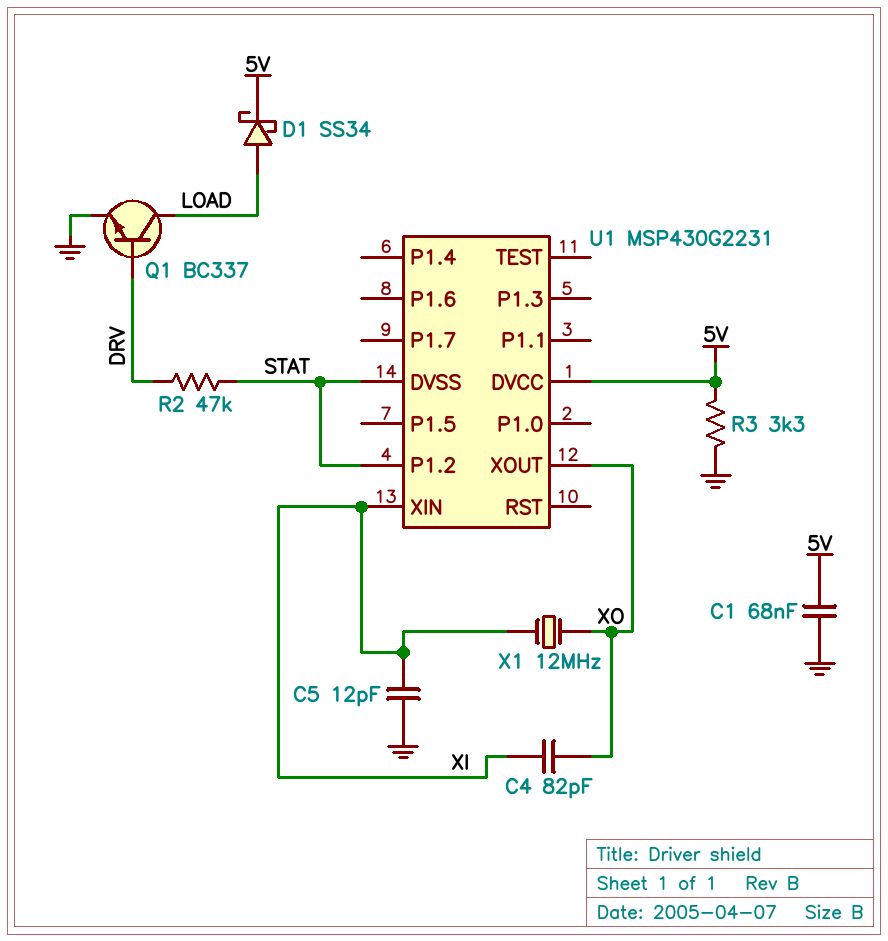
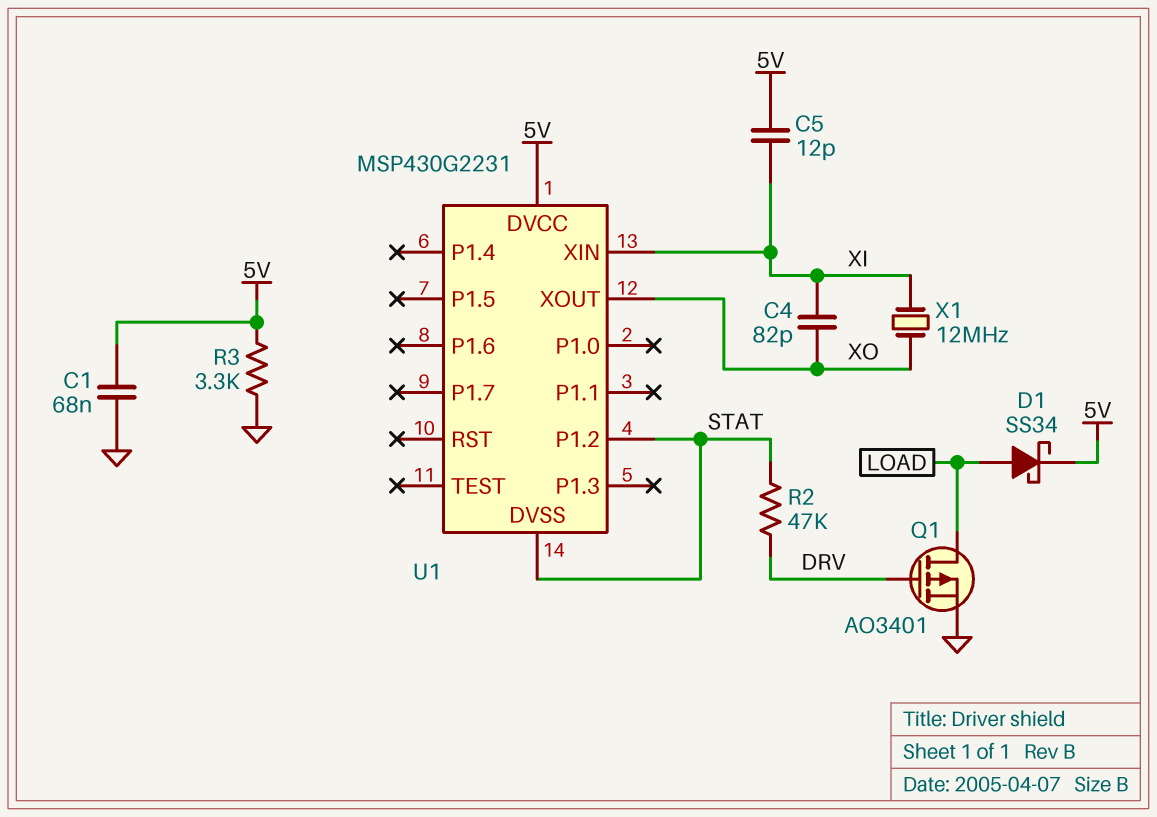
C5: 12pF (GND, XI) -> 12pF (5V, XI)
Q1: NPN BC337 (B DRV, C LOAD, E GND) -> PMOS AO3401 (G DRV, D LOAD, S GND)

